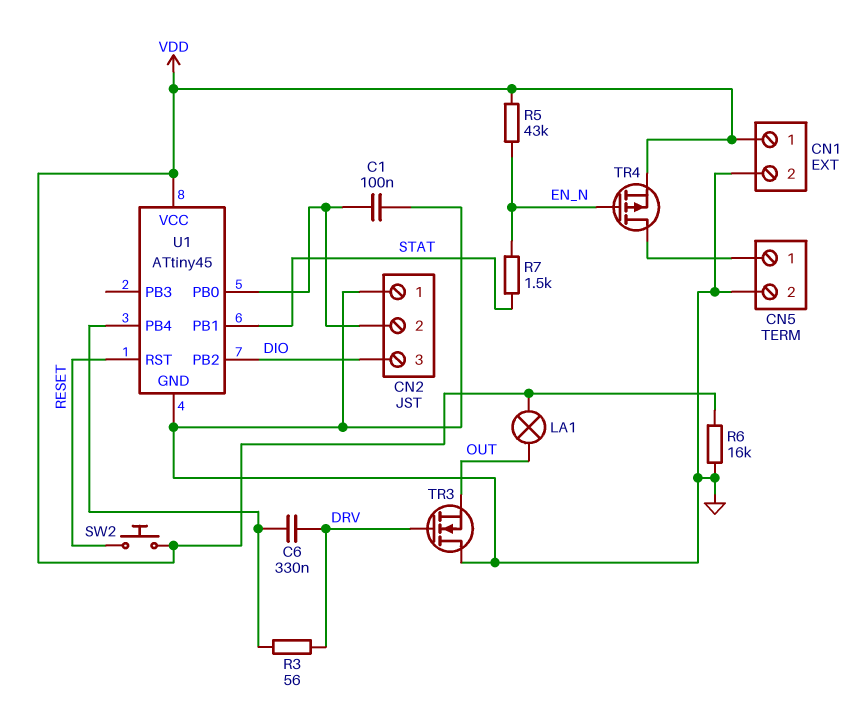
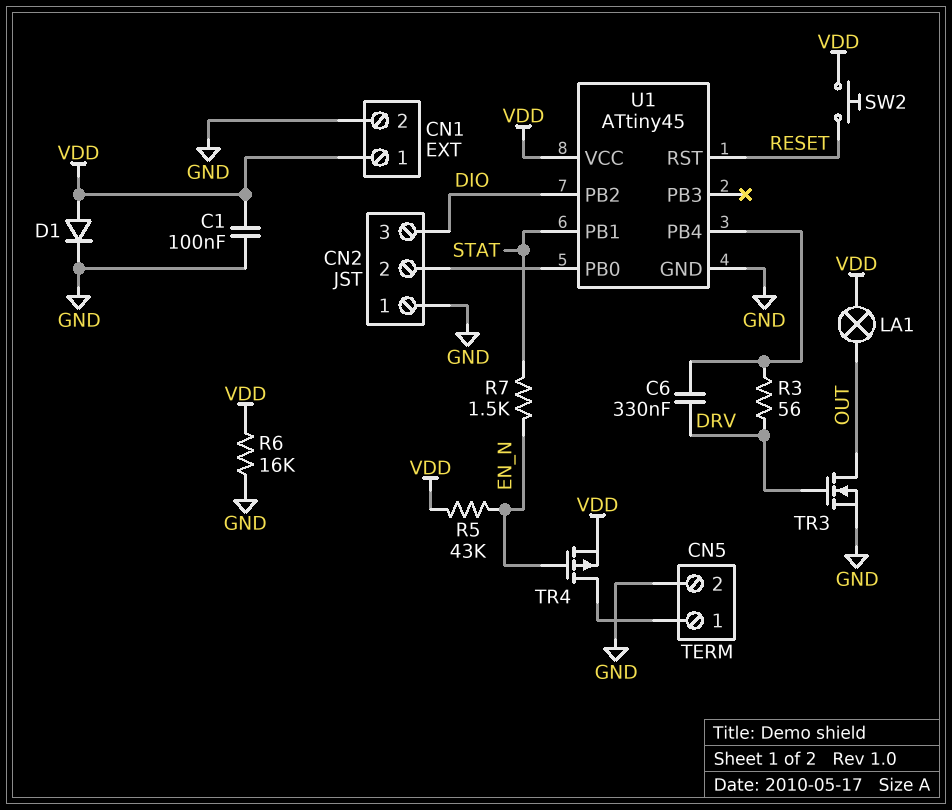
C1: 100nF (CN2/2, GND) -> 100nF (GND, VDD)
D1: none -> diode (A VDD, K GND)
TR3: NMOS (G DRV, D GND, S OUT) -> NMOS (G DRV, D OUT, S GND)

